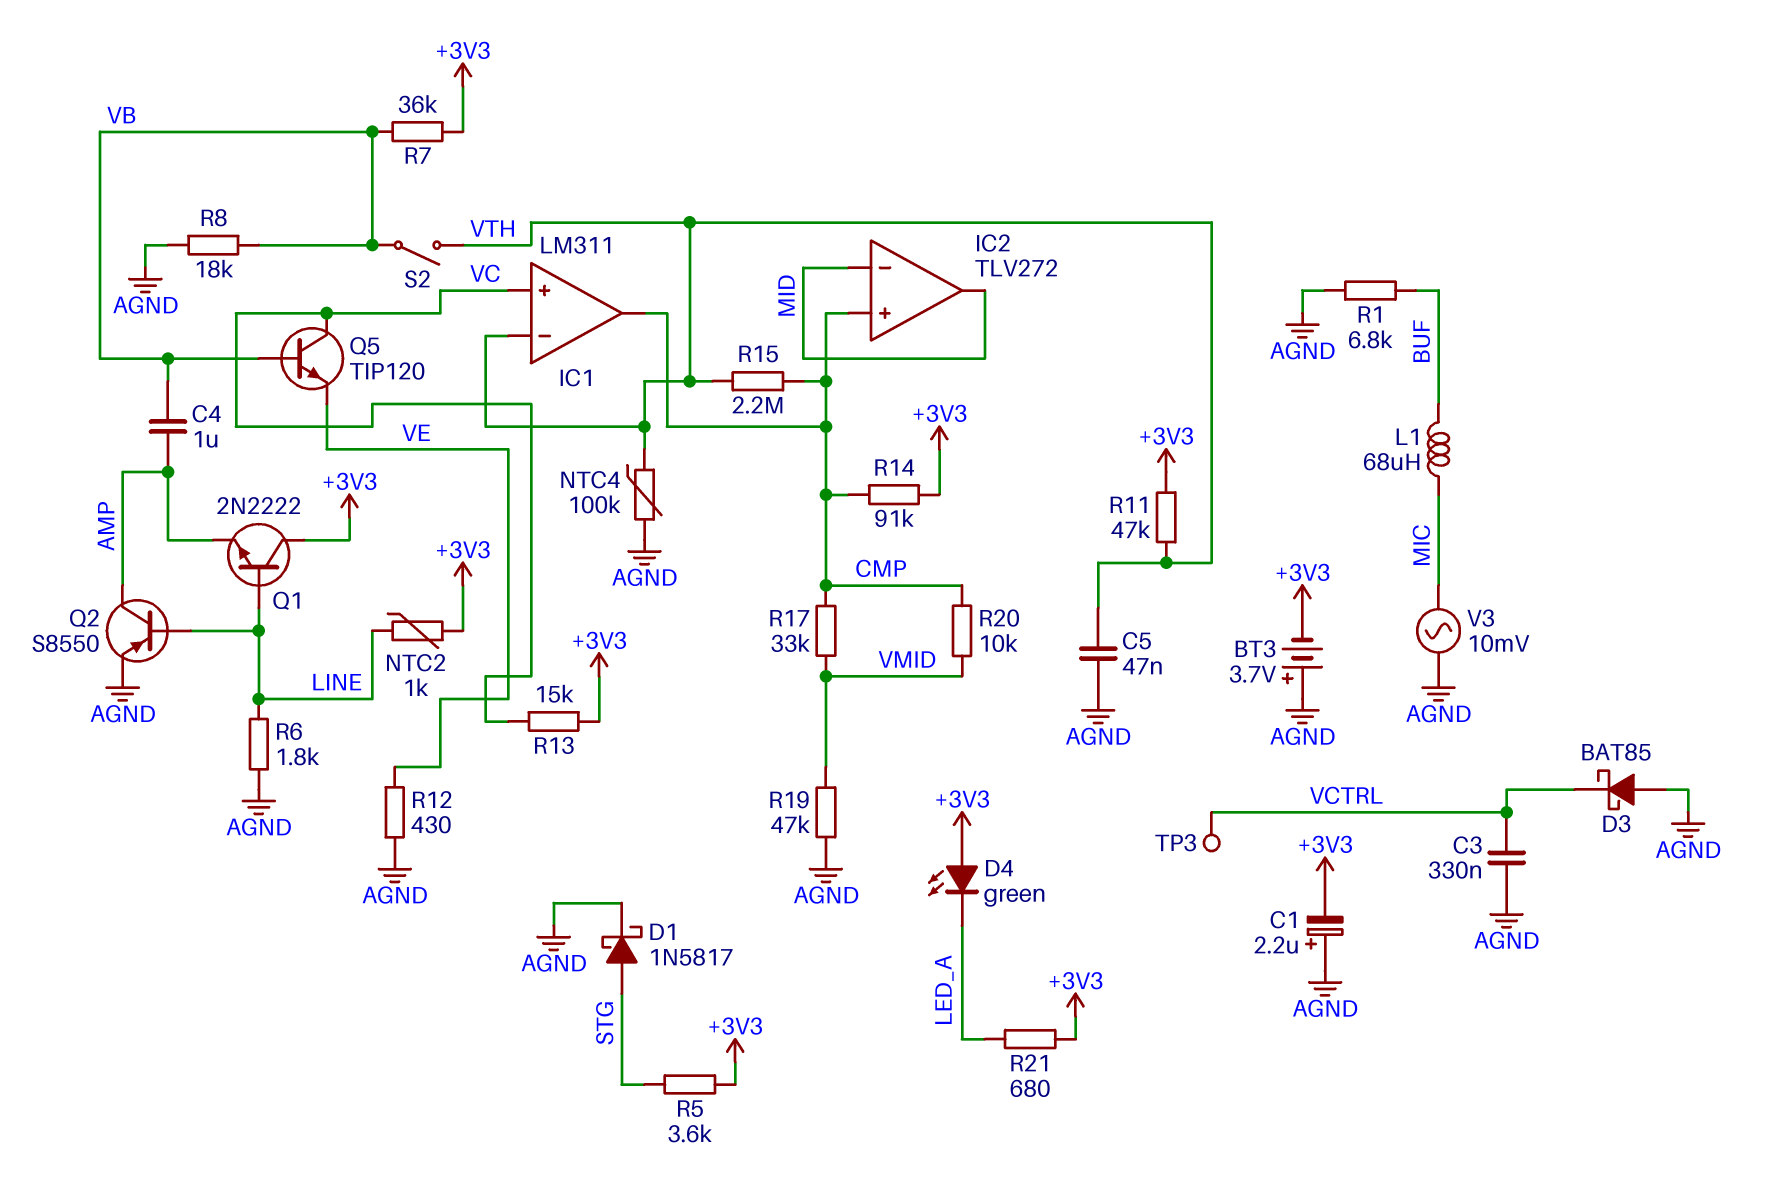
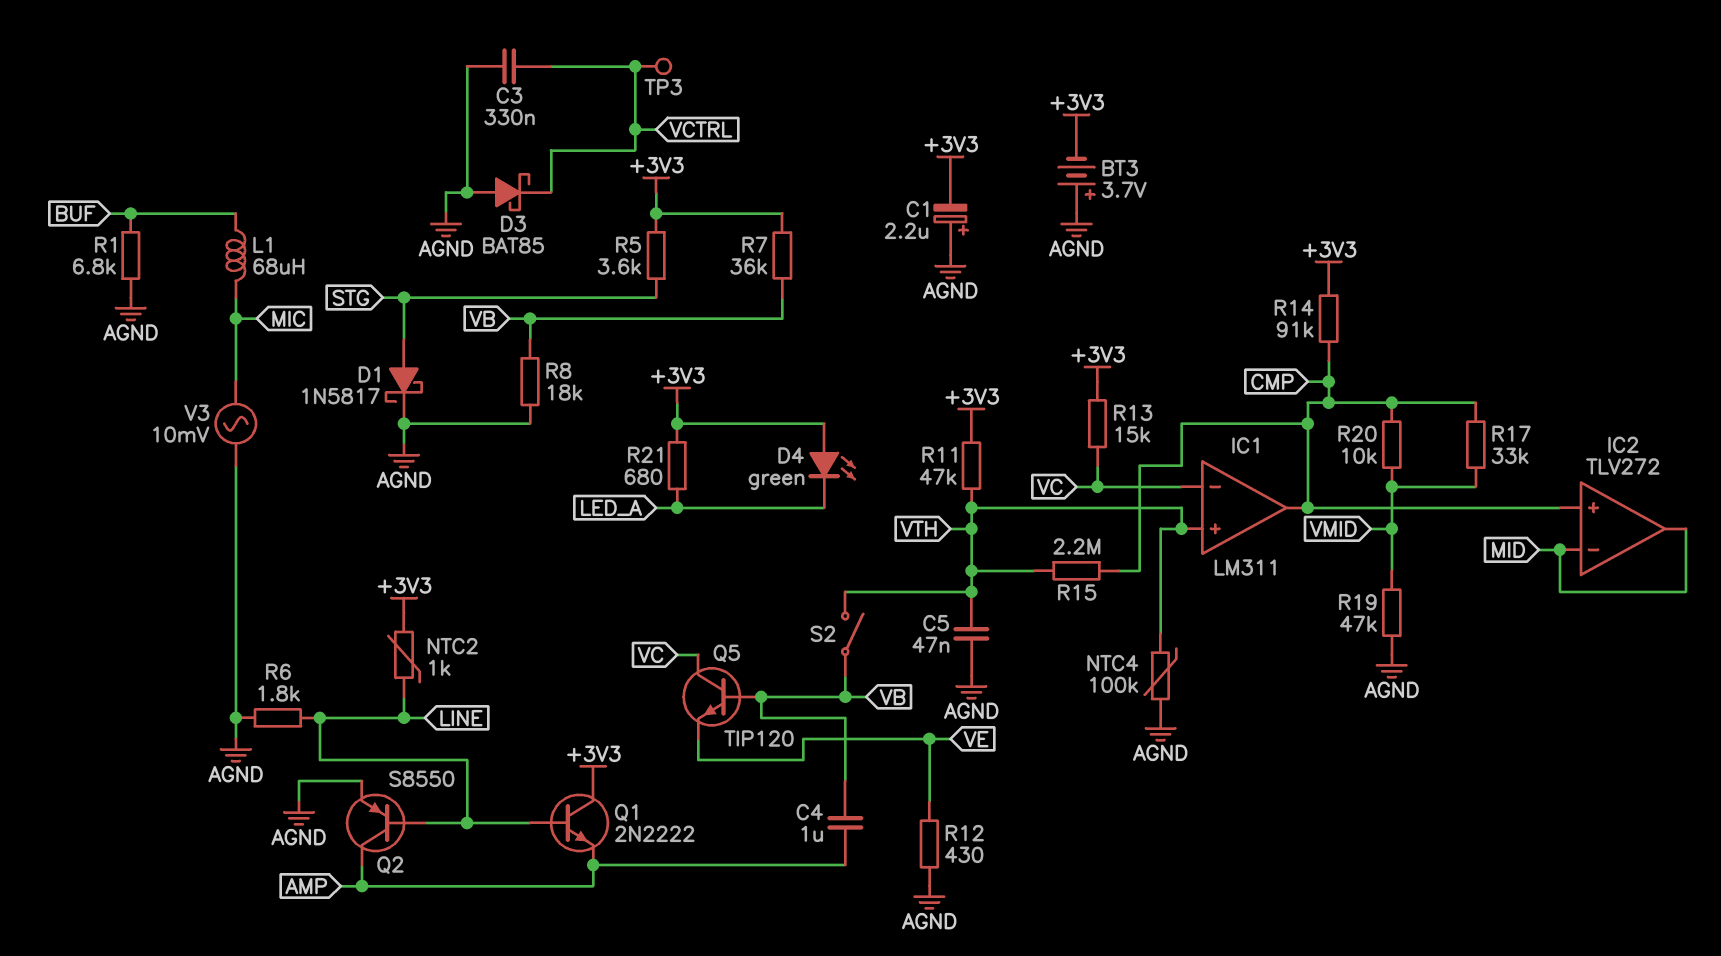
IC1 pin in+: VC -> VTH
IC1 pin in-: VTH -> VC

